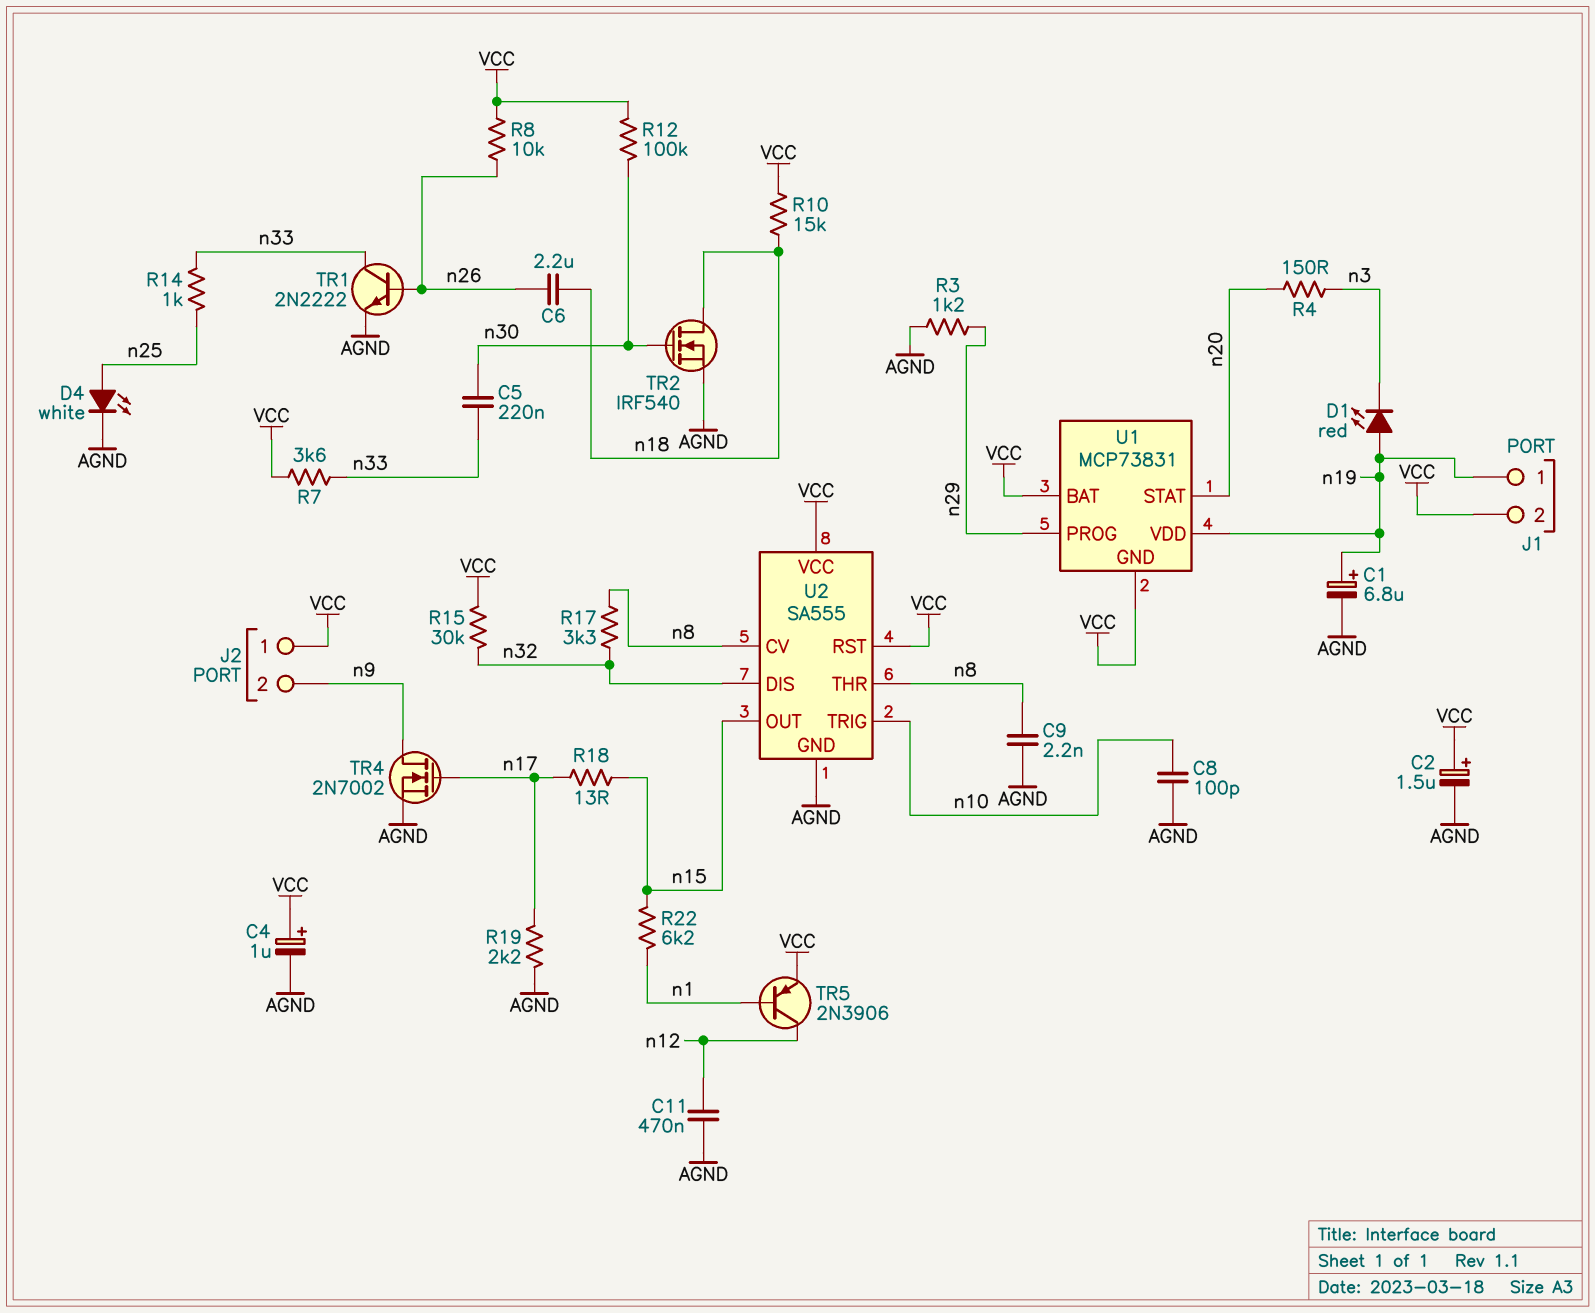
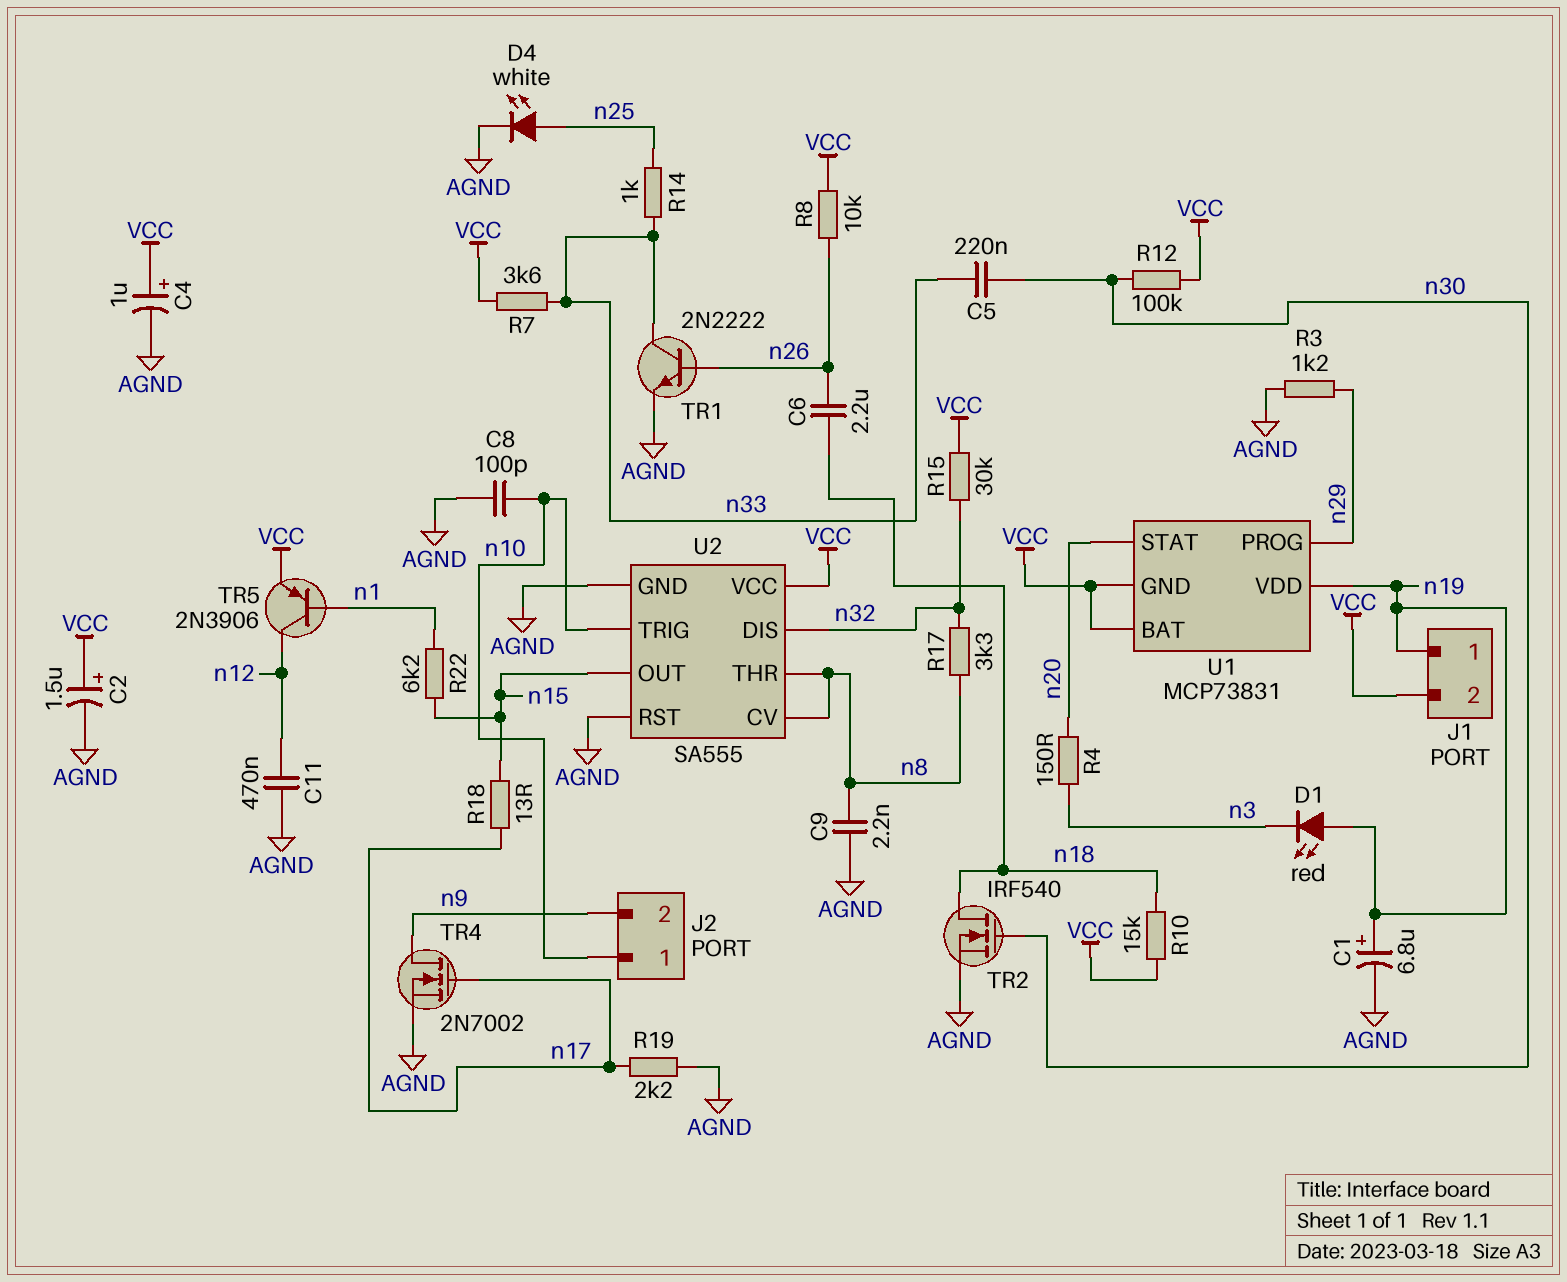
J2 pin 1: VCC -> n10
U2 pin RST: VCC -> AGND

